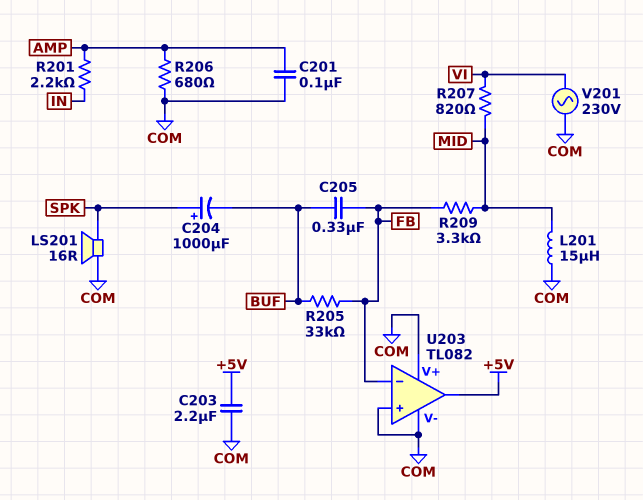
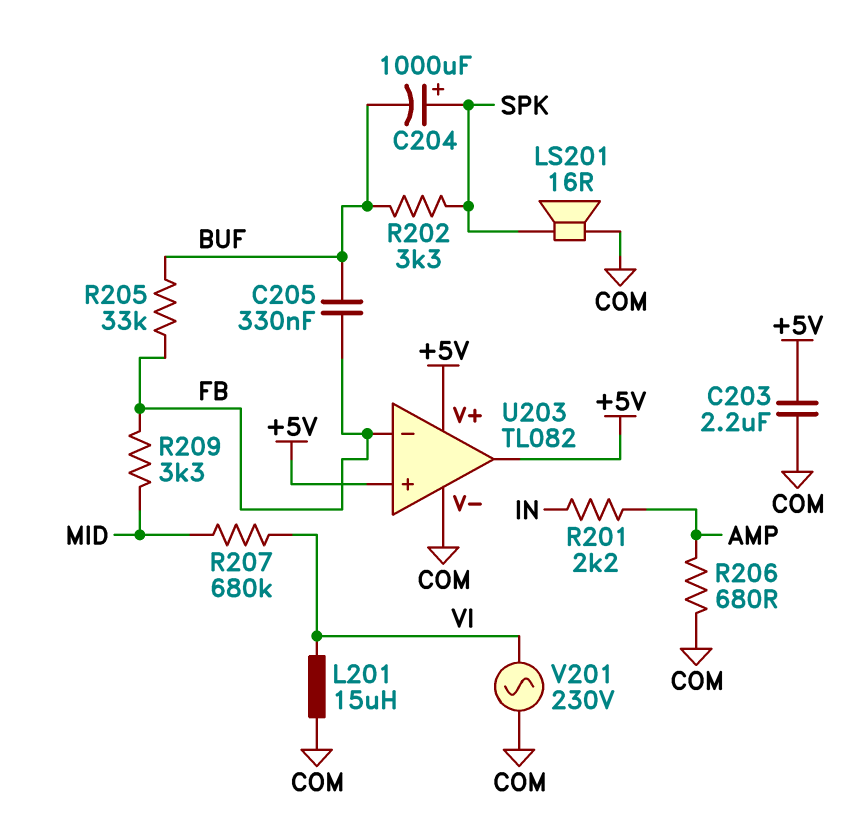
C201: 100nF (AMP, COM) -> none
L201: 15uH (COM, MID) -> 15uH (COM, VI)
R202: none -> 3.3k (BUF, SPK)
R207: 820 (MID, VI) -> 680k (MID, VI)
U203 pin V+: COM -> +5V
U203 pin in+: COM -> +5V

